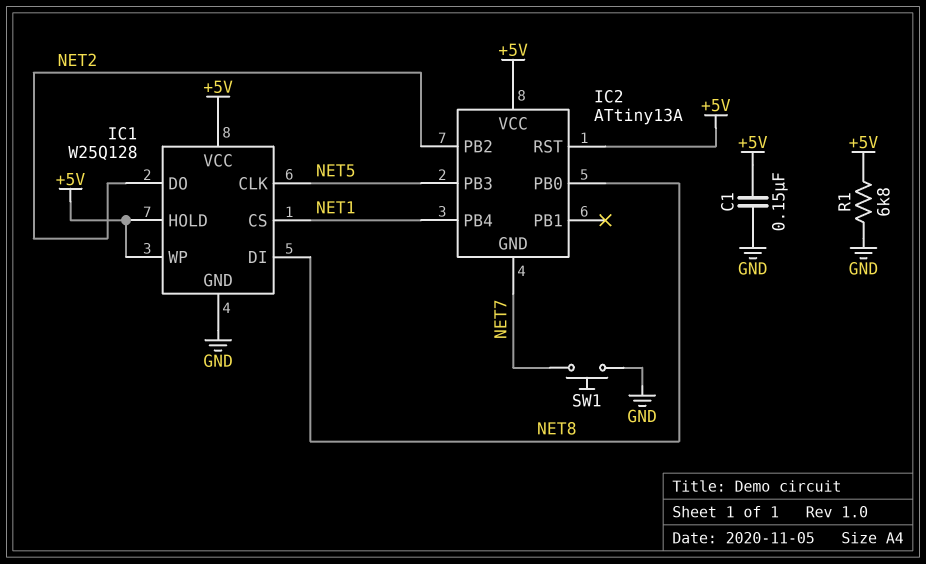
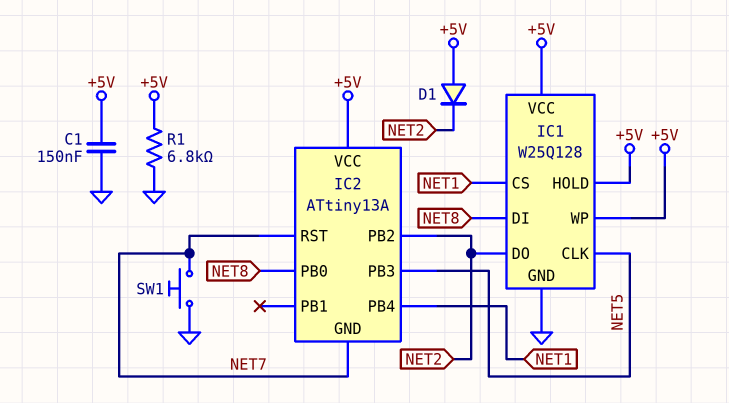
D1: none -> diode (A +5V, K NET2)
IC2 pin RST: +5V -> NET7

